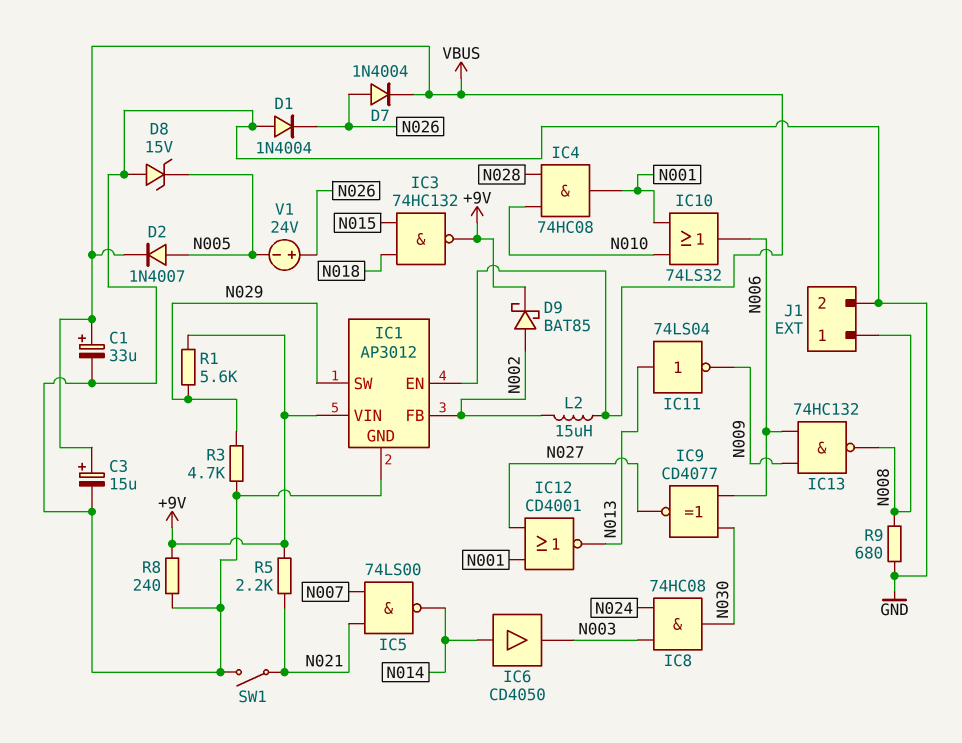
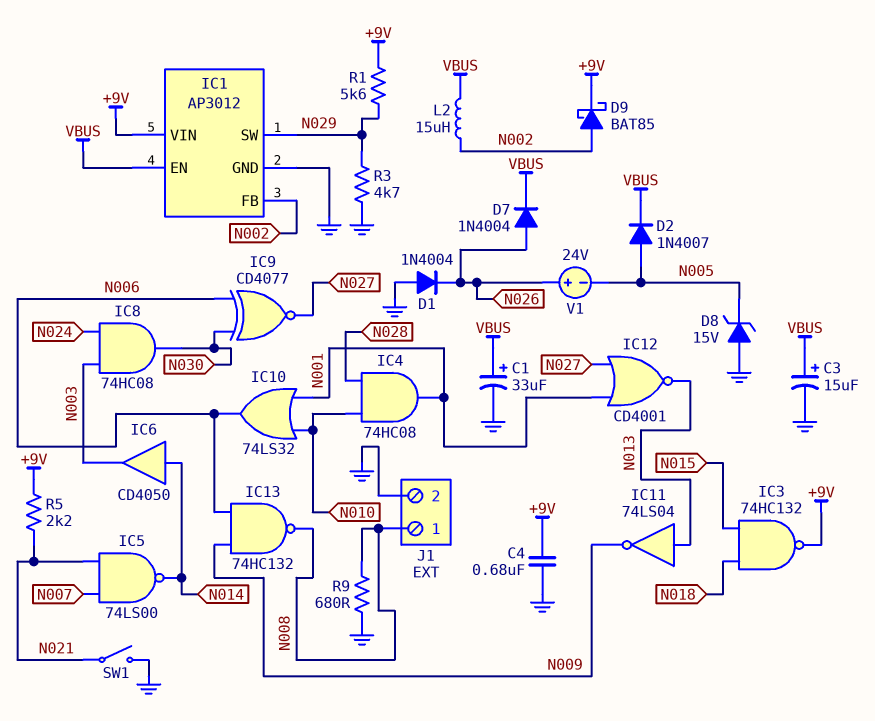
C4: none -> 680nF (+9V, GND)
R8: 240 (+9V, GND) -> none

